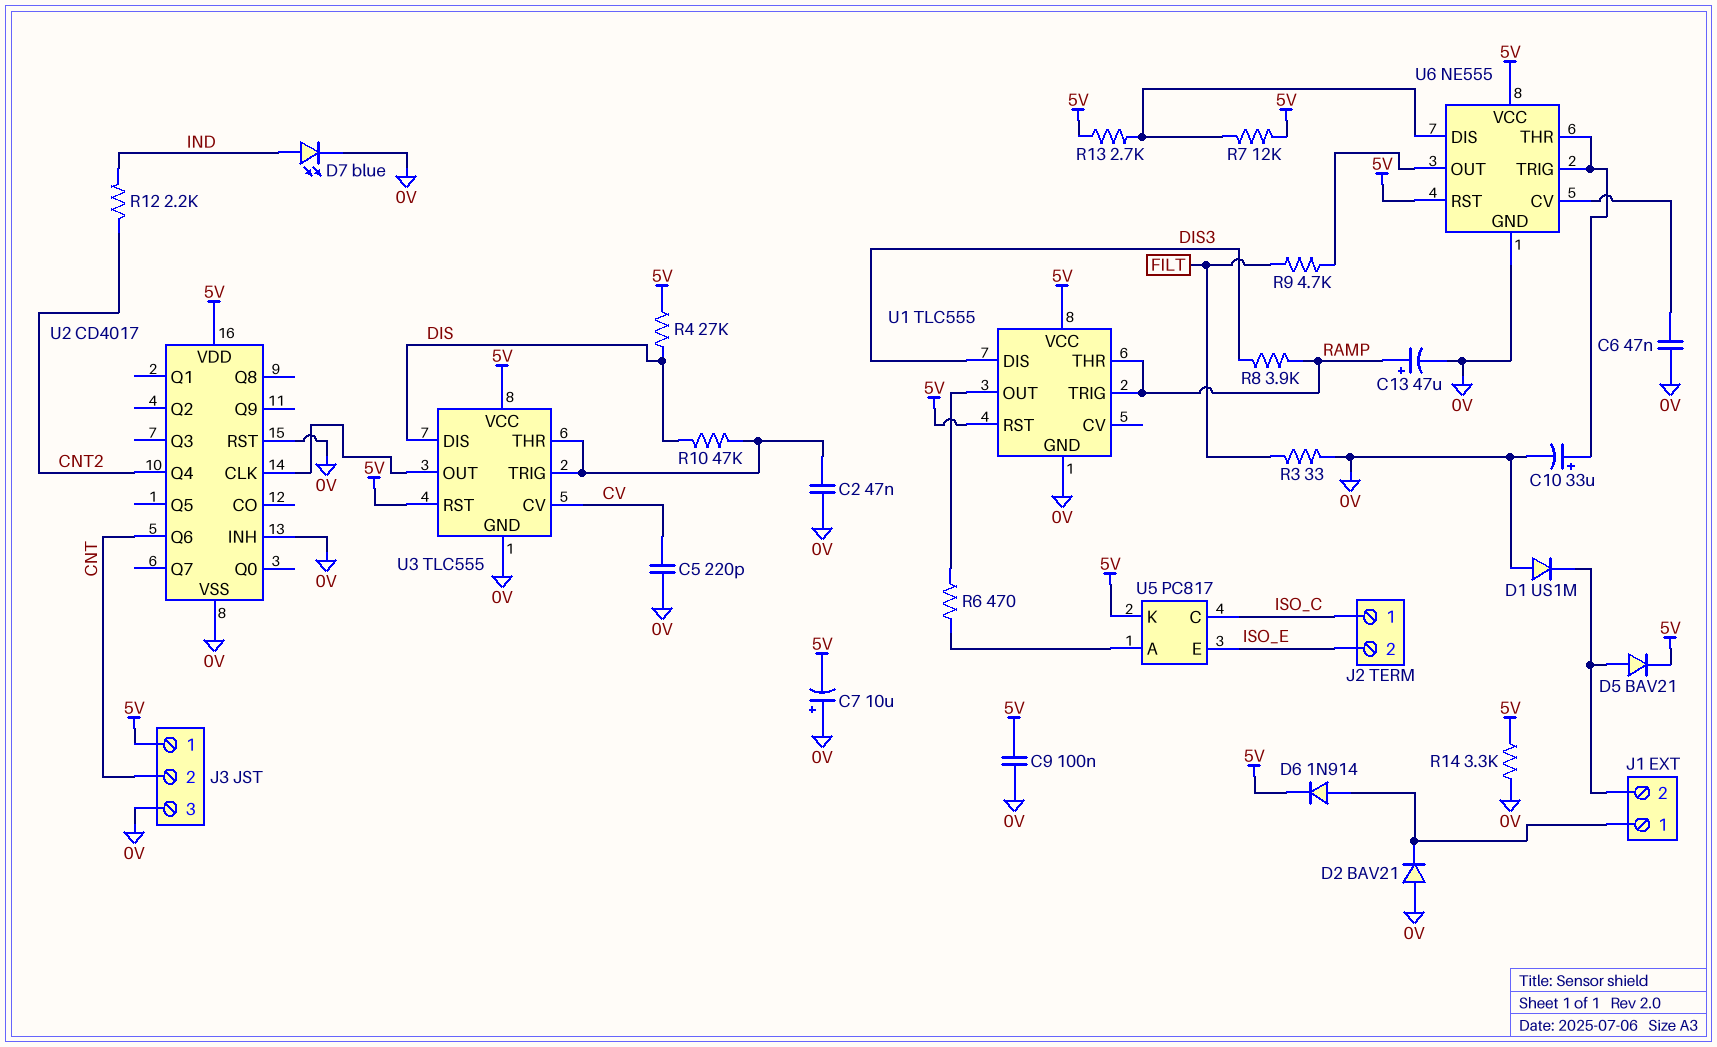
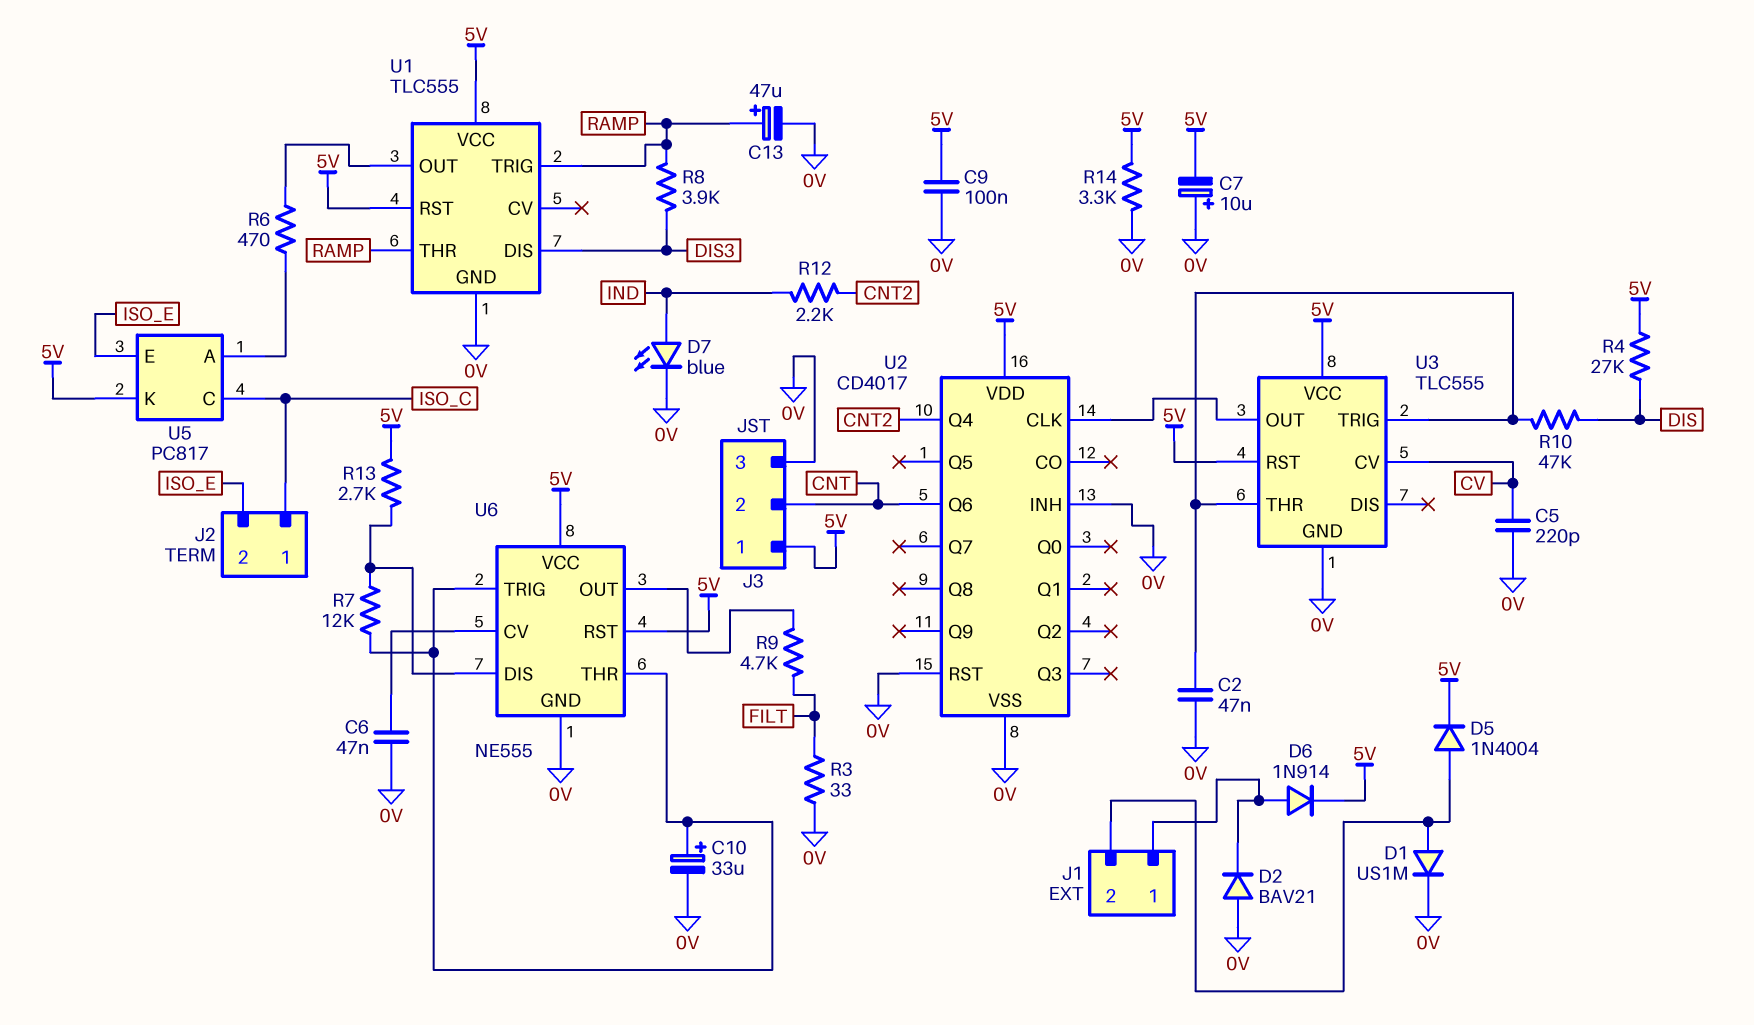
D1: diode US1M (A 0V, K J1/2) -> diode US1M (A J1/2, K 0V)
D5: diode BAV21 (A J1/2, K 5V) -> diode 1N4004 (A J1/2, K 5V)
R7: 12k (5V, U6/DIS) -> 12k (U6/DIS, U6/THR)
U3 pin DIS: DIS -> none

